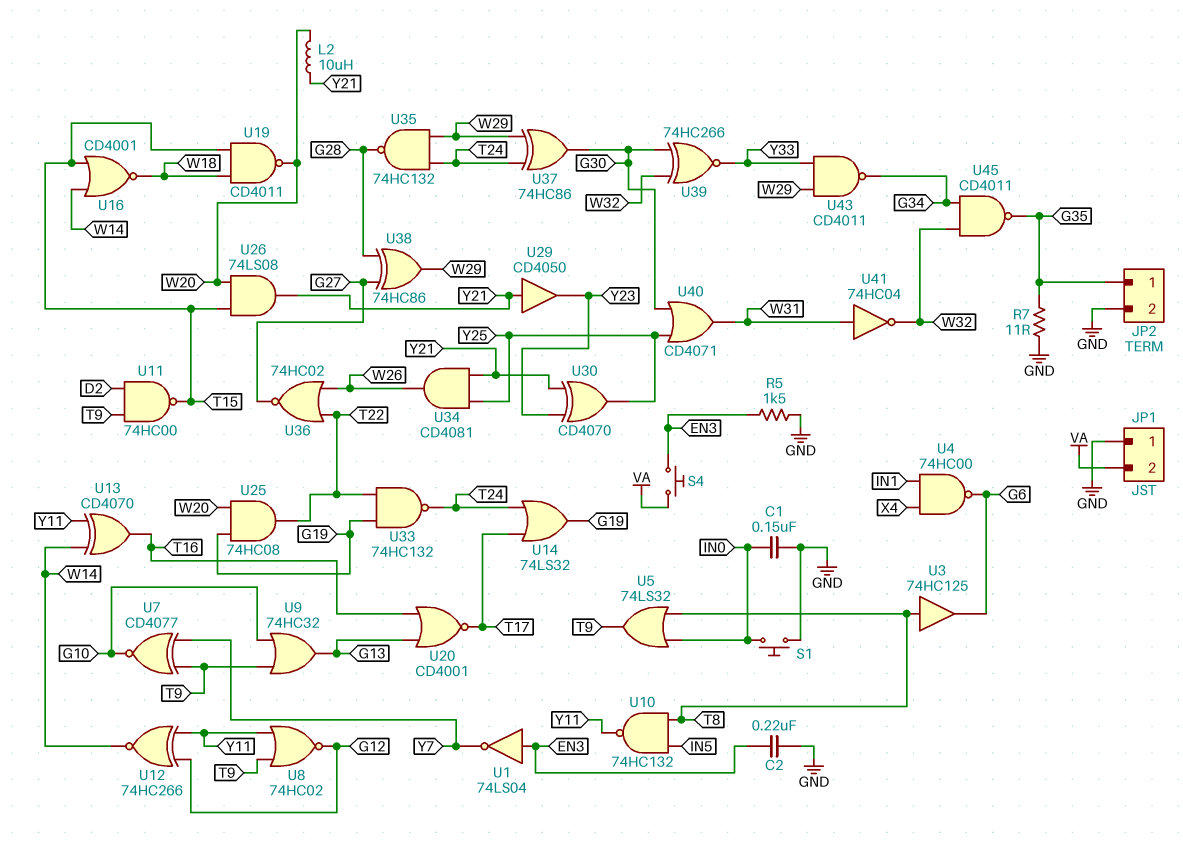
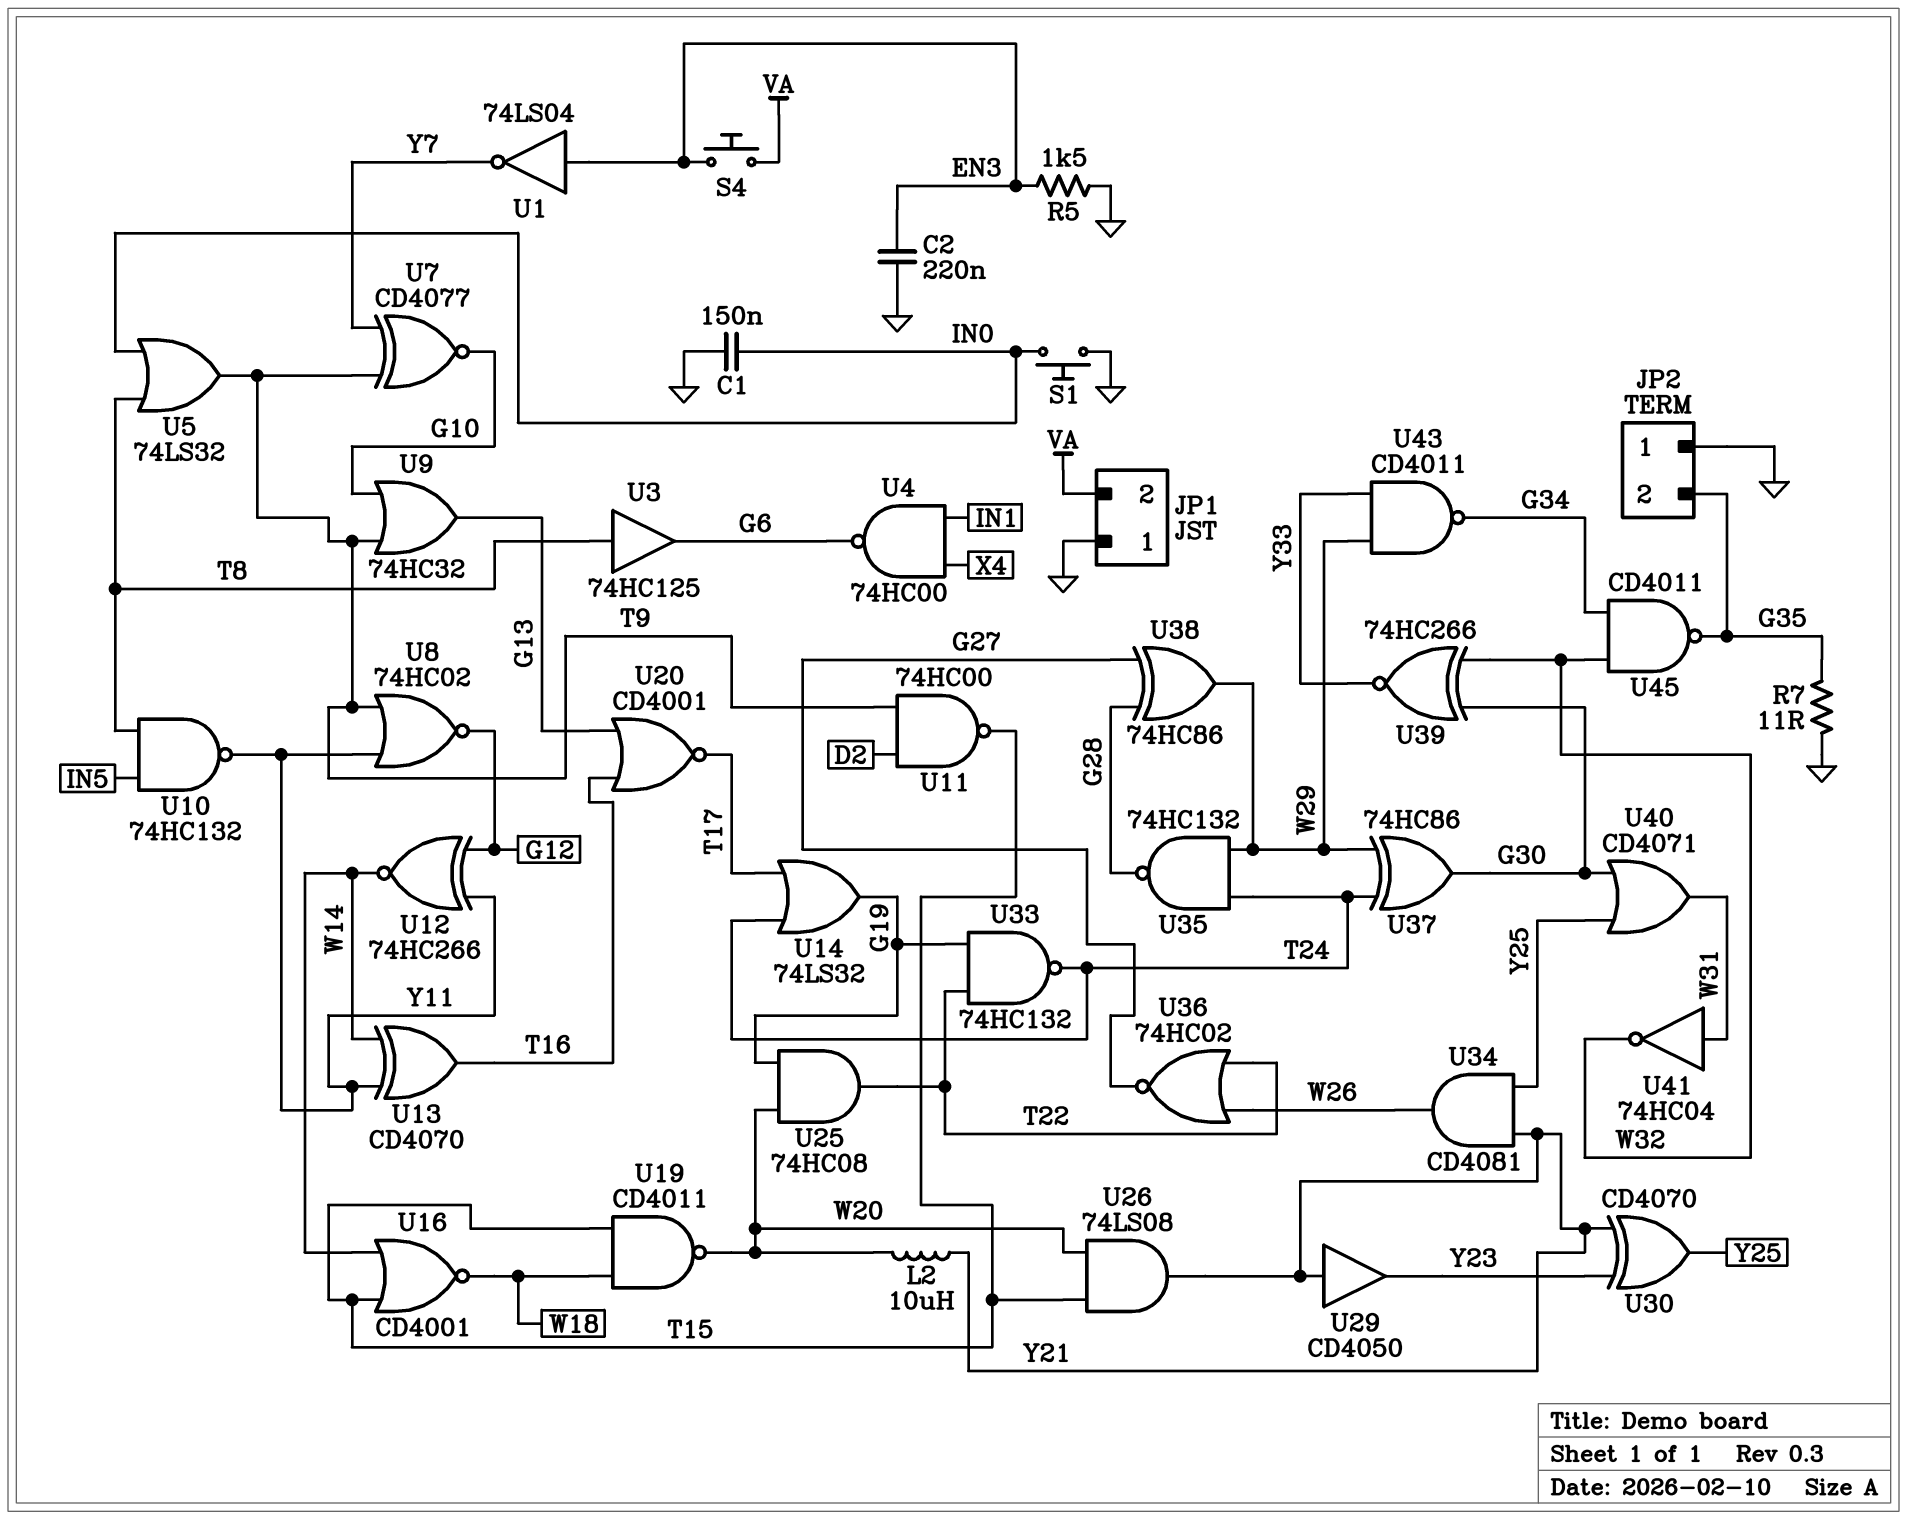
JP2 pin 1: G35 -> GND
JP2 pin 2: GND -> G35

